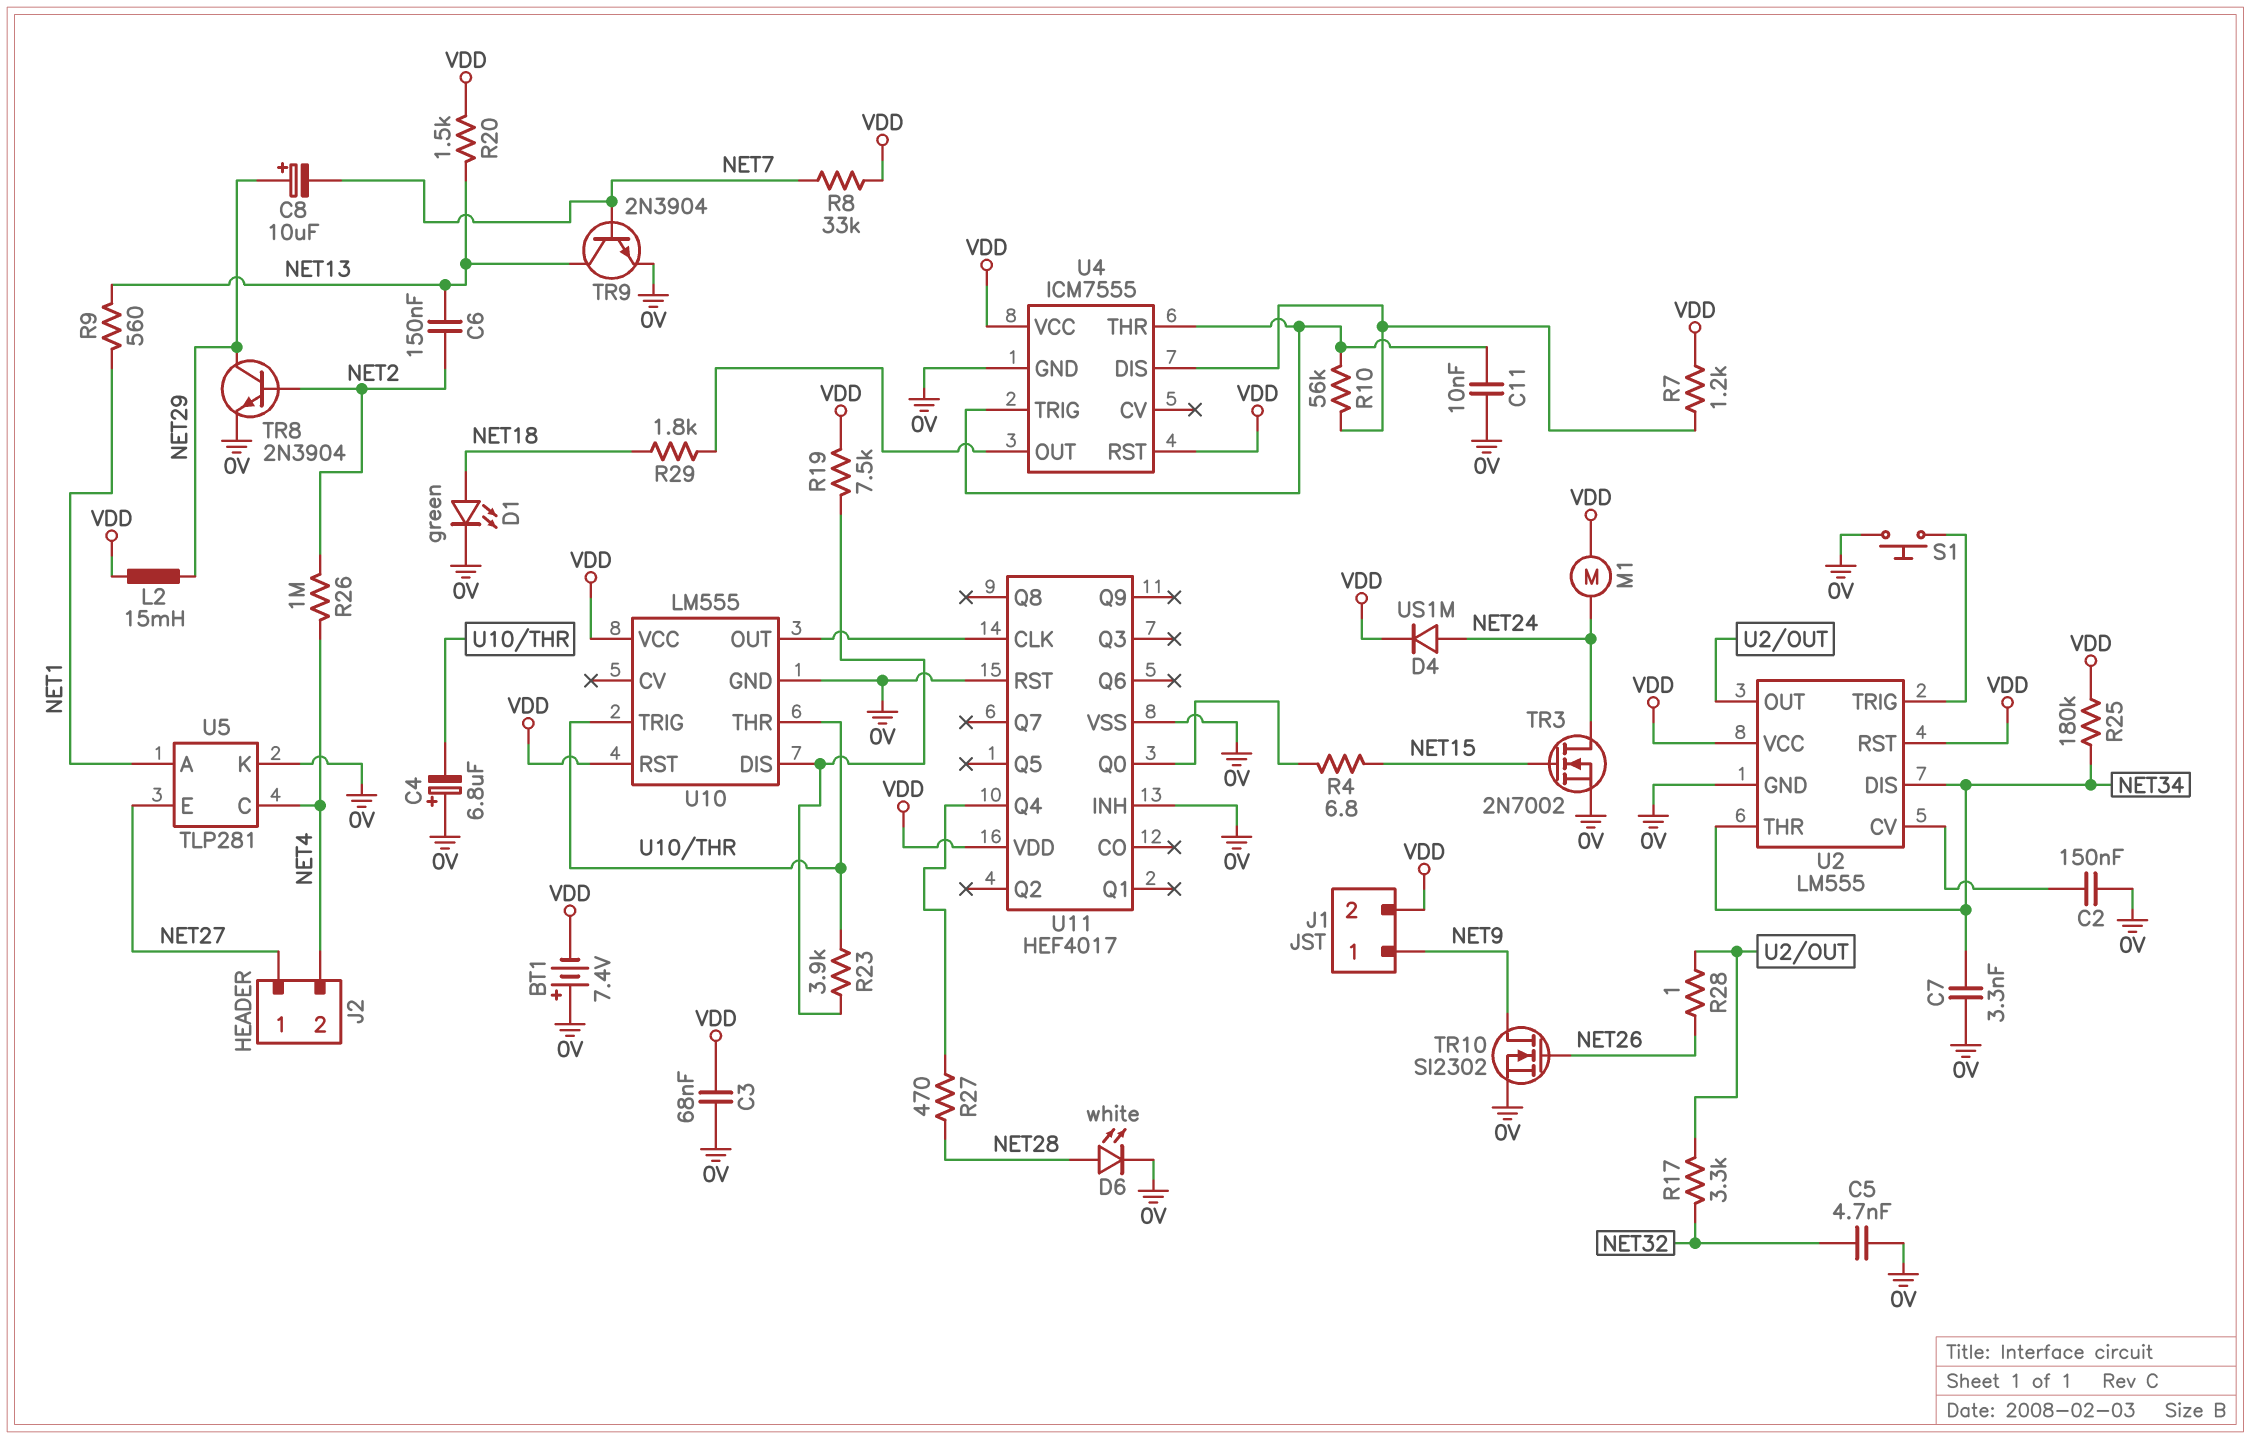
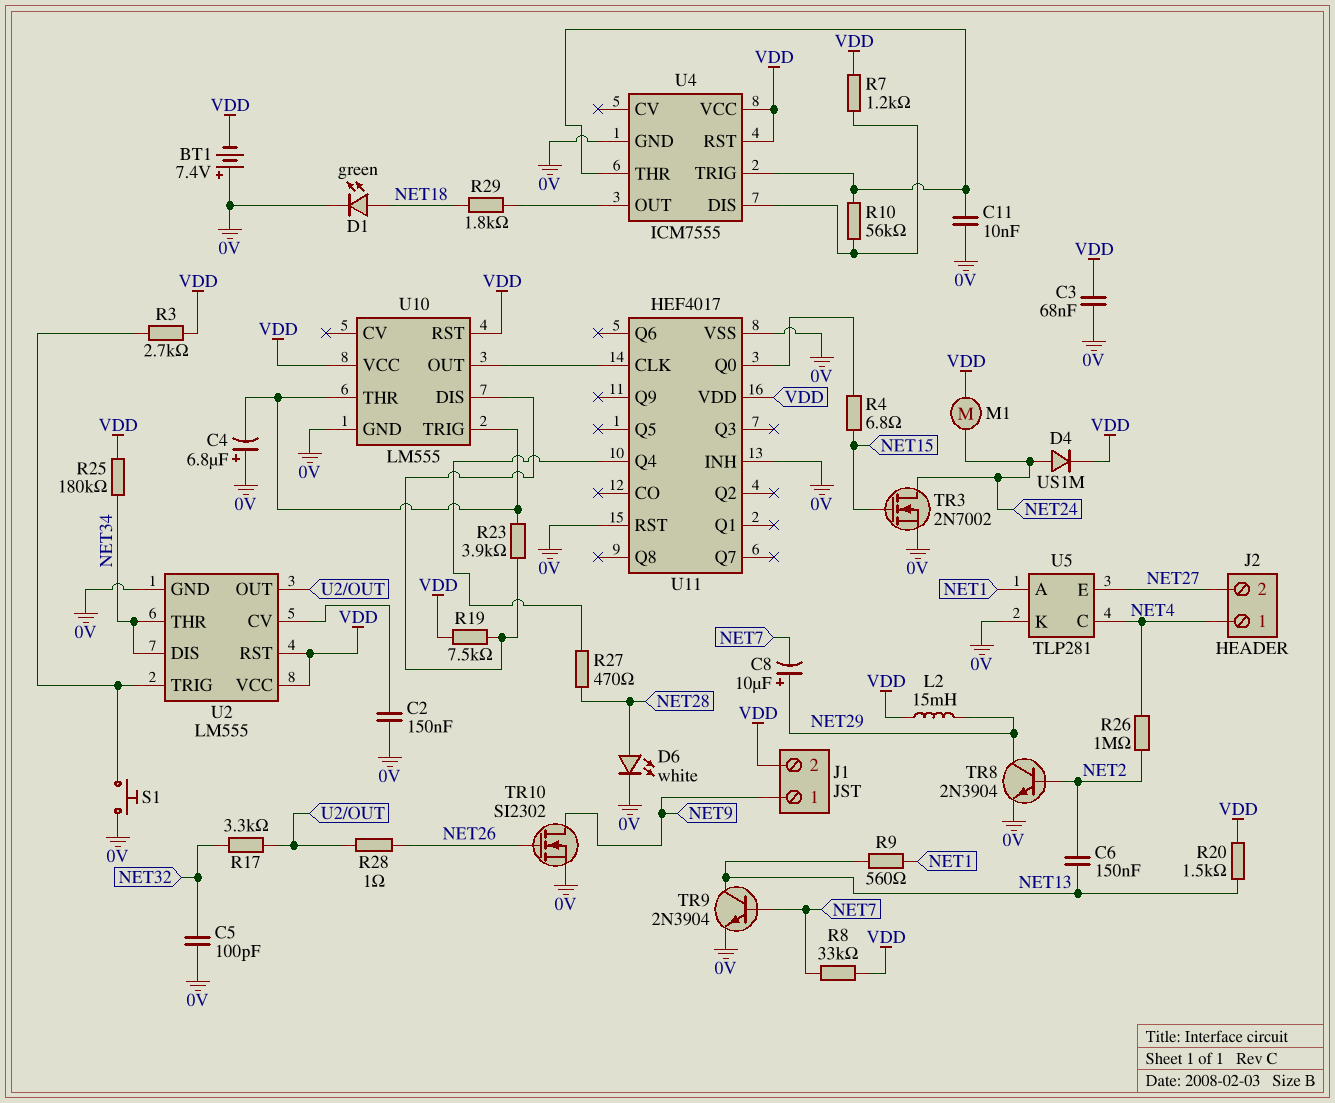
C5: 4.7nF (0V, NET32) -> 100pF (0V, NET32)
C7: 3.3nF (0V, NET34) -> none
J2 pin 1: NET27 -> NET4
J2 pin 2: NET4 -> NET27
R3: none -> 2.7k (U2/TRIG, VDD)

